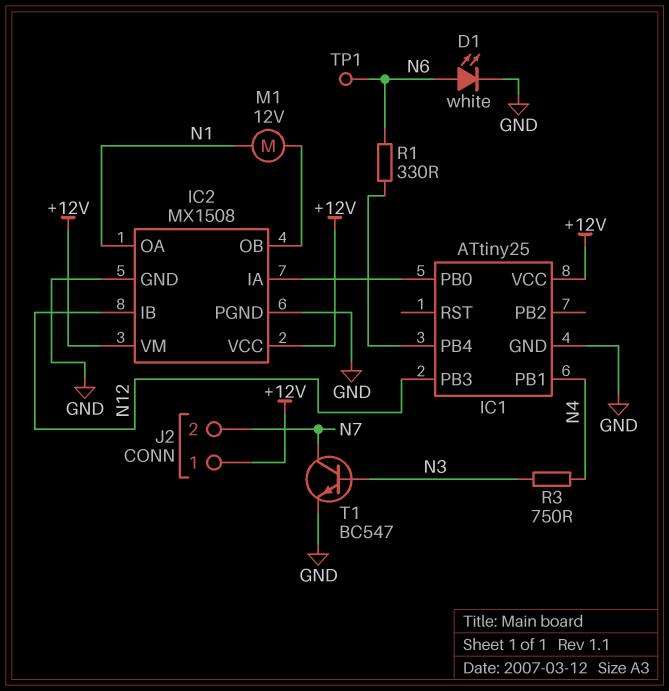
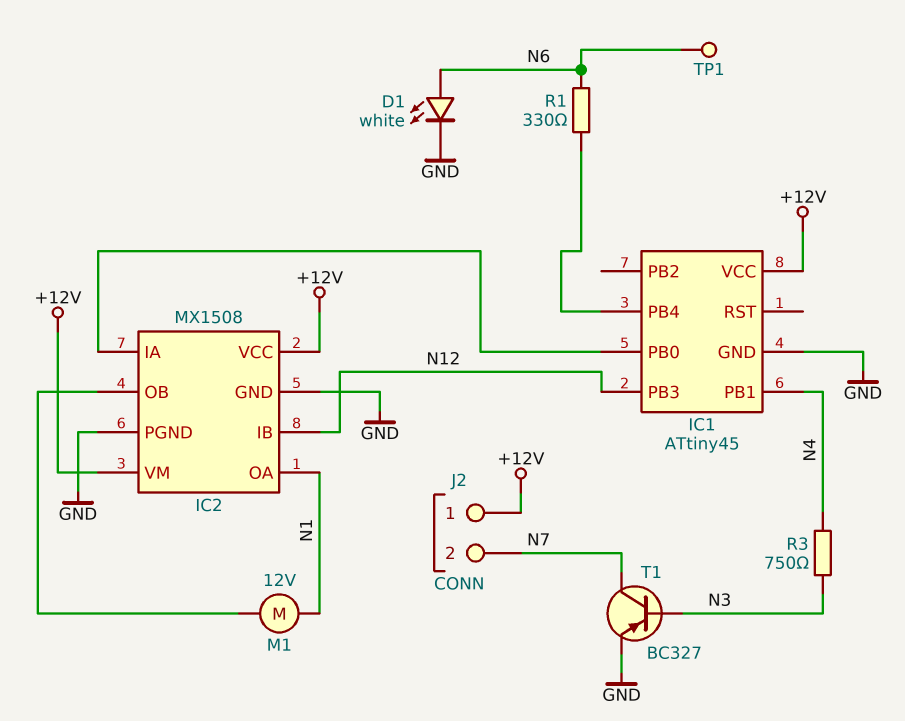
IC1: ATtiny25 -> ATtiny45
T1: NPN BC547 (B N3, C N7, E GND) -> PNP BC327 (B N3, C N7, E GND)

